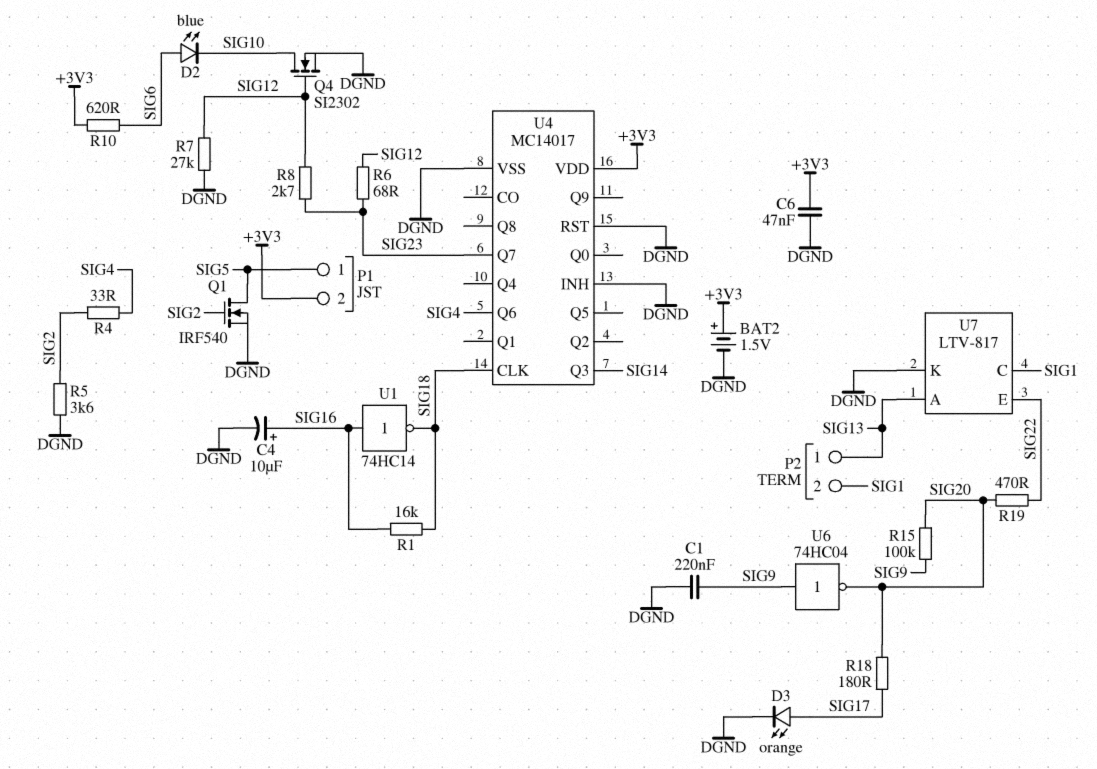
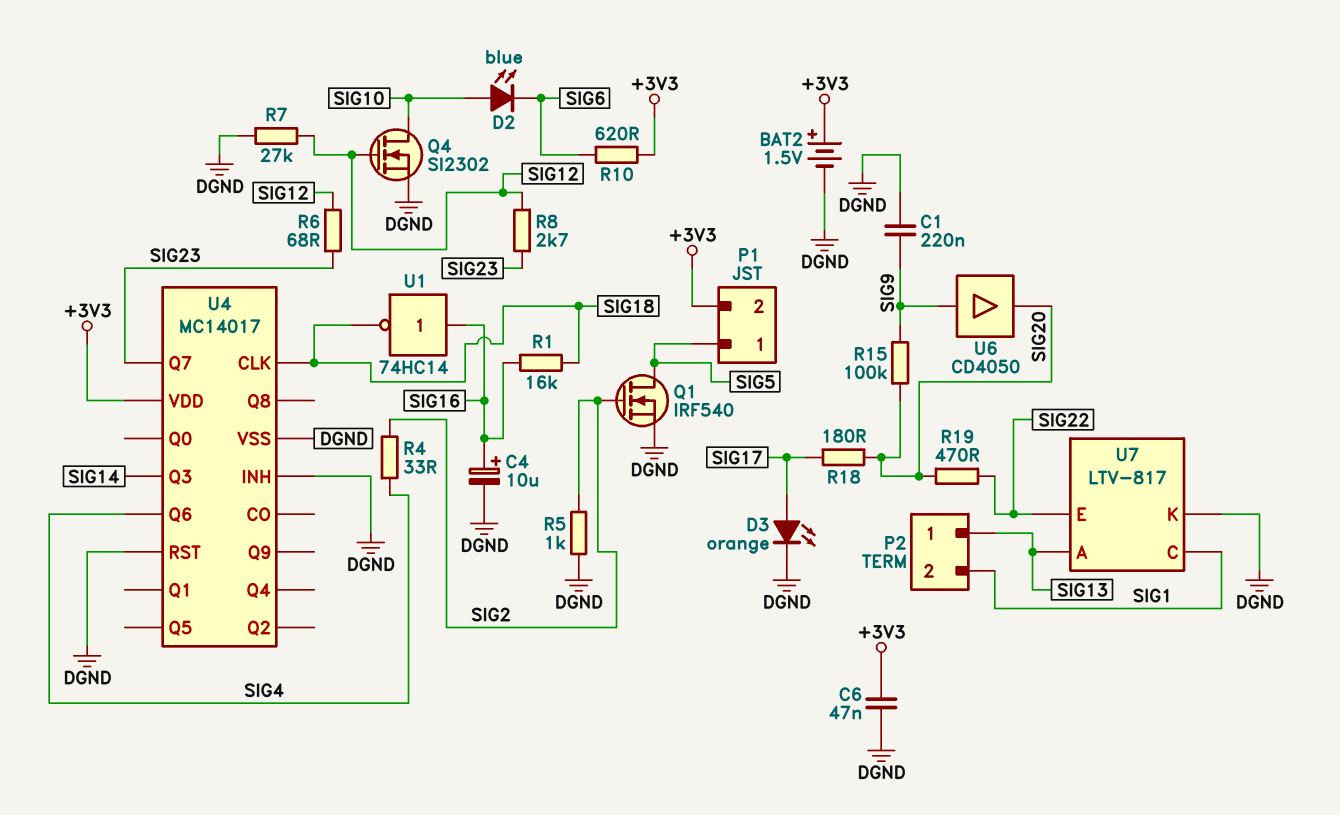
D2: LED blue (A SIG6, K SIG10) -> LED blue (A SIG10, K SIG6)
R5: 3.6k (DGND, SIG2) -> 1k (DGND, SIG2)
U6: NOT 74HC04 (in SIG9, out SIG20) -> buffer CD4050 (in SIG9, out SIG20)

